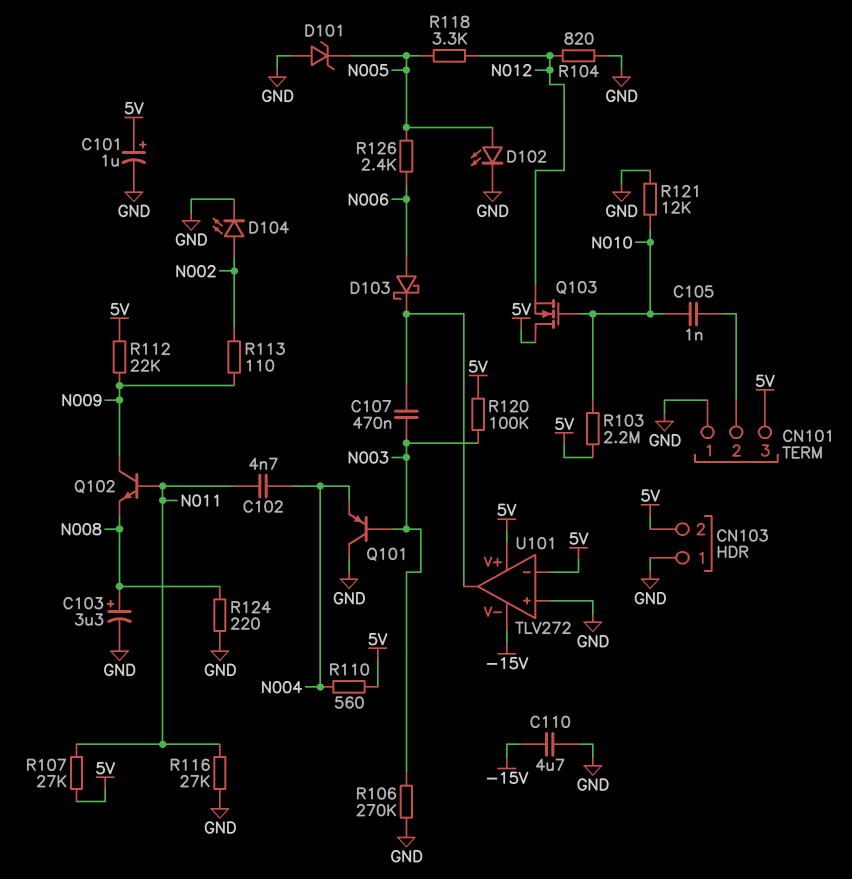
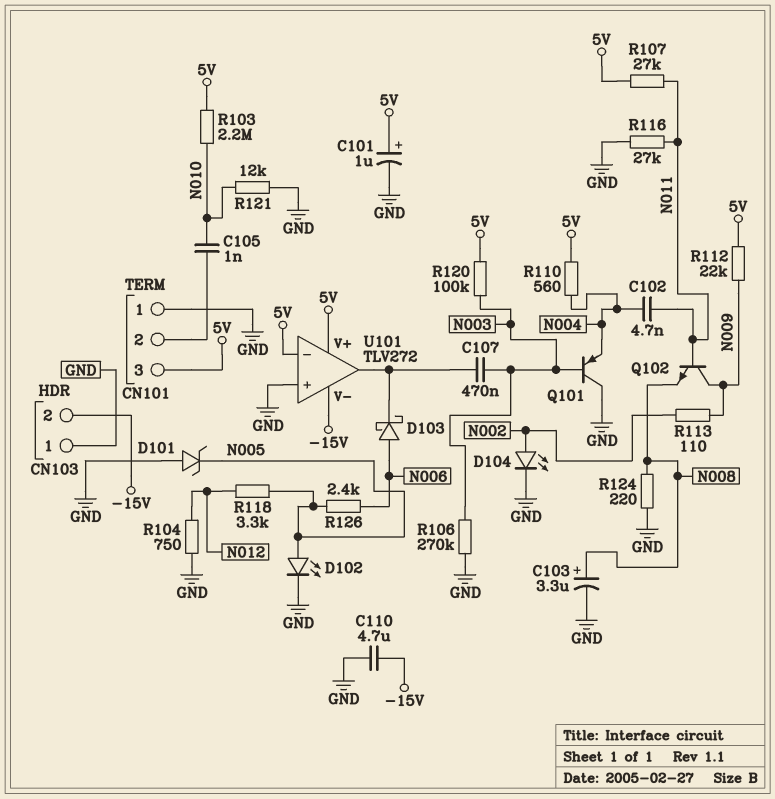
CN103 pin 2: 5V -> -15V
Q103: NMOS (G N010, D 5V, S N012) -> none
R104: 820 (GND, N012) -> 750 (GND, N012)

